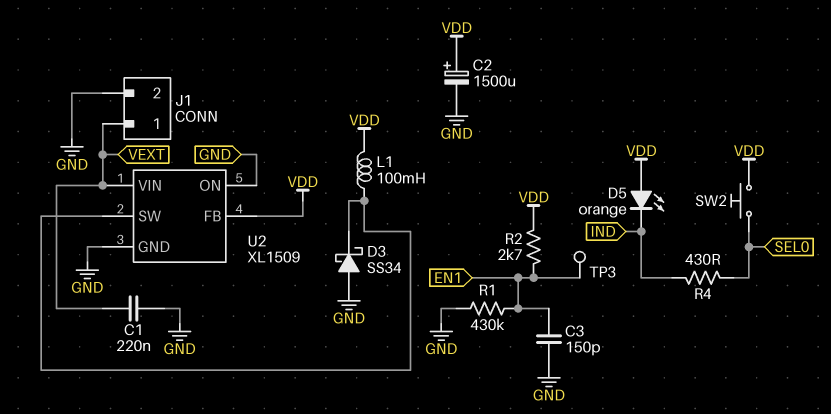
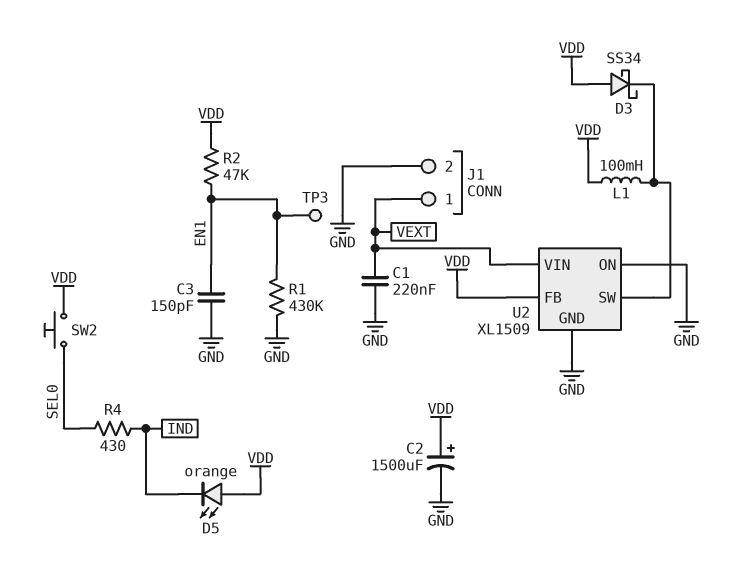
D3: schottky SS34 (A GND, K U2/SW) -> schottky SS34 (A VDD, K U2/SW)
R2: 2.7k (EN1, VDD) -> 47k (EN1, VDD)

